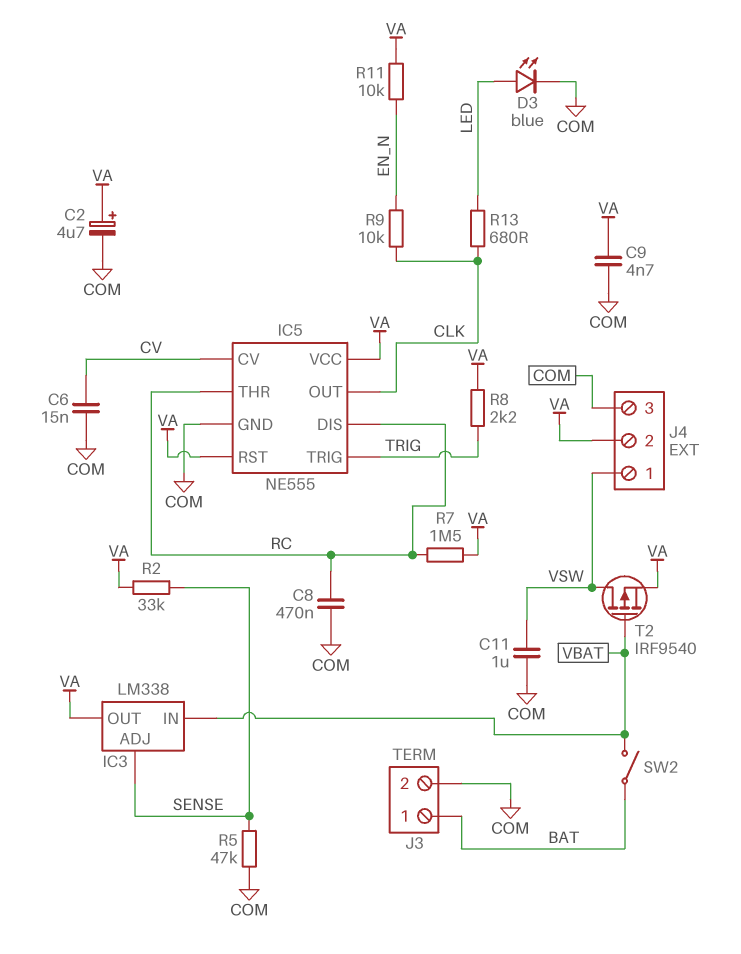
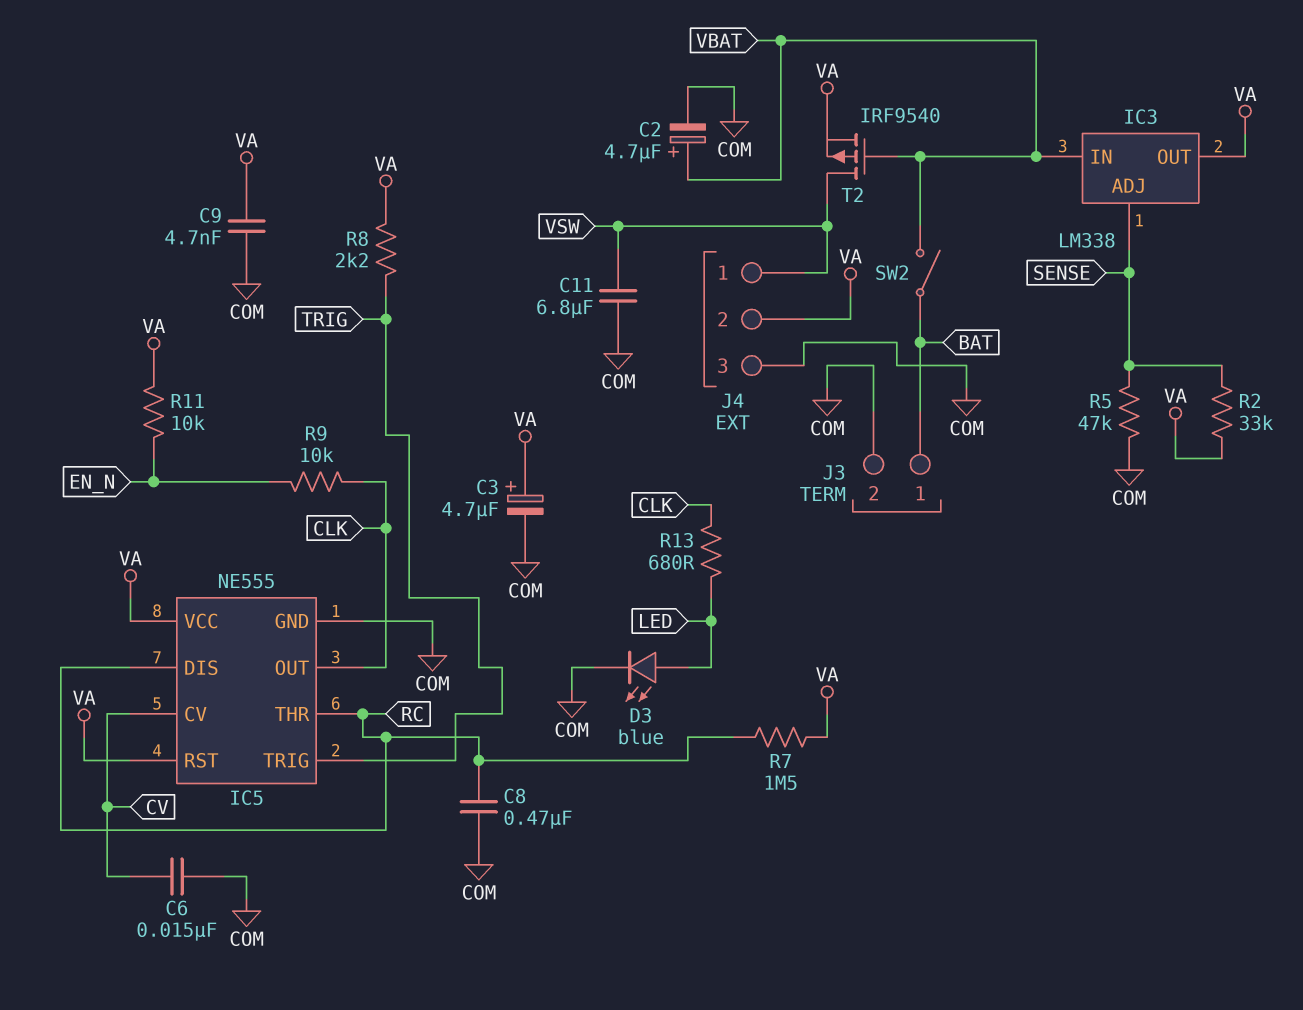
C2: 4.7uF (plus VA, minus COM) -> 4.7uF (plus VBAT, minus COM)
C3: none -> 4.7uF (plus VA, minus COM)
C11: 1uF (COM, VSW) -> 6.8uF (COM, VSW)

